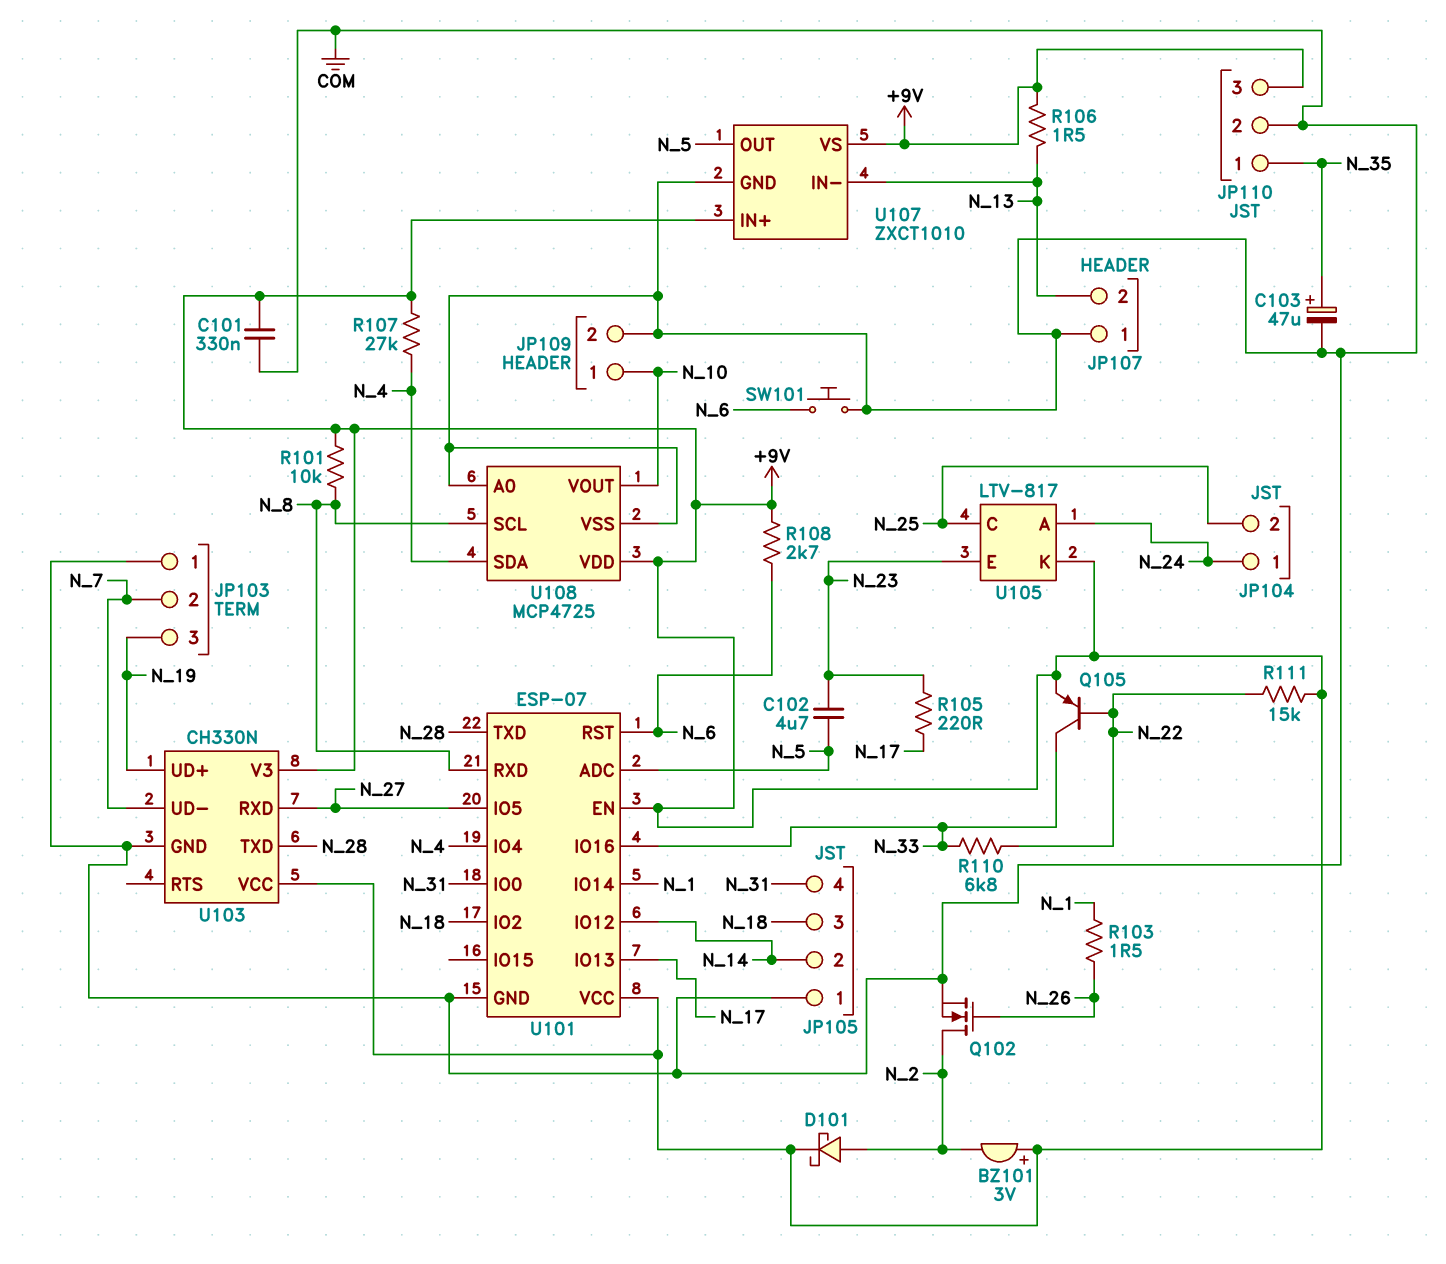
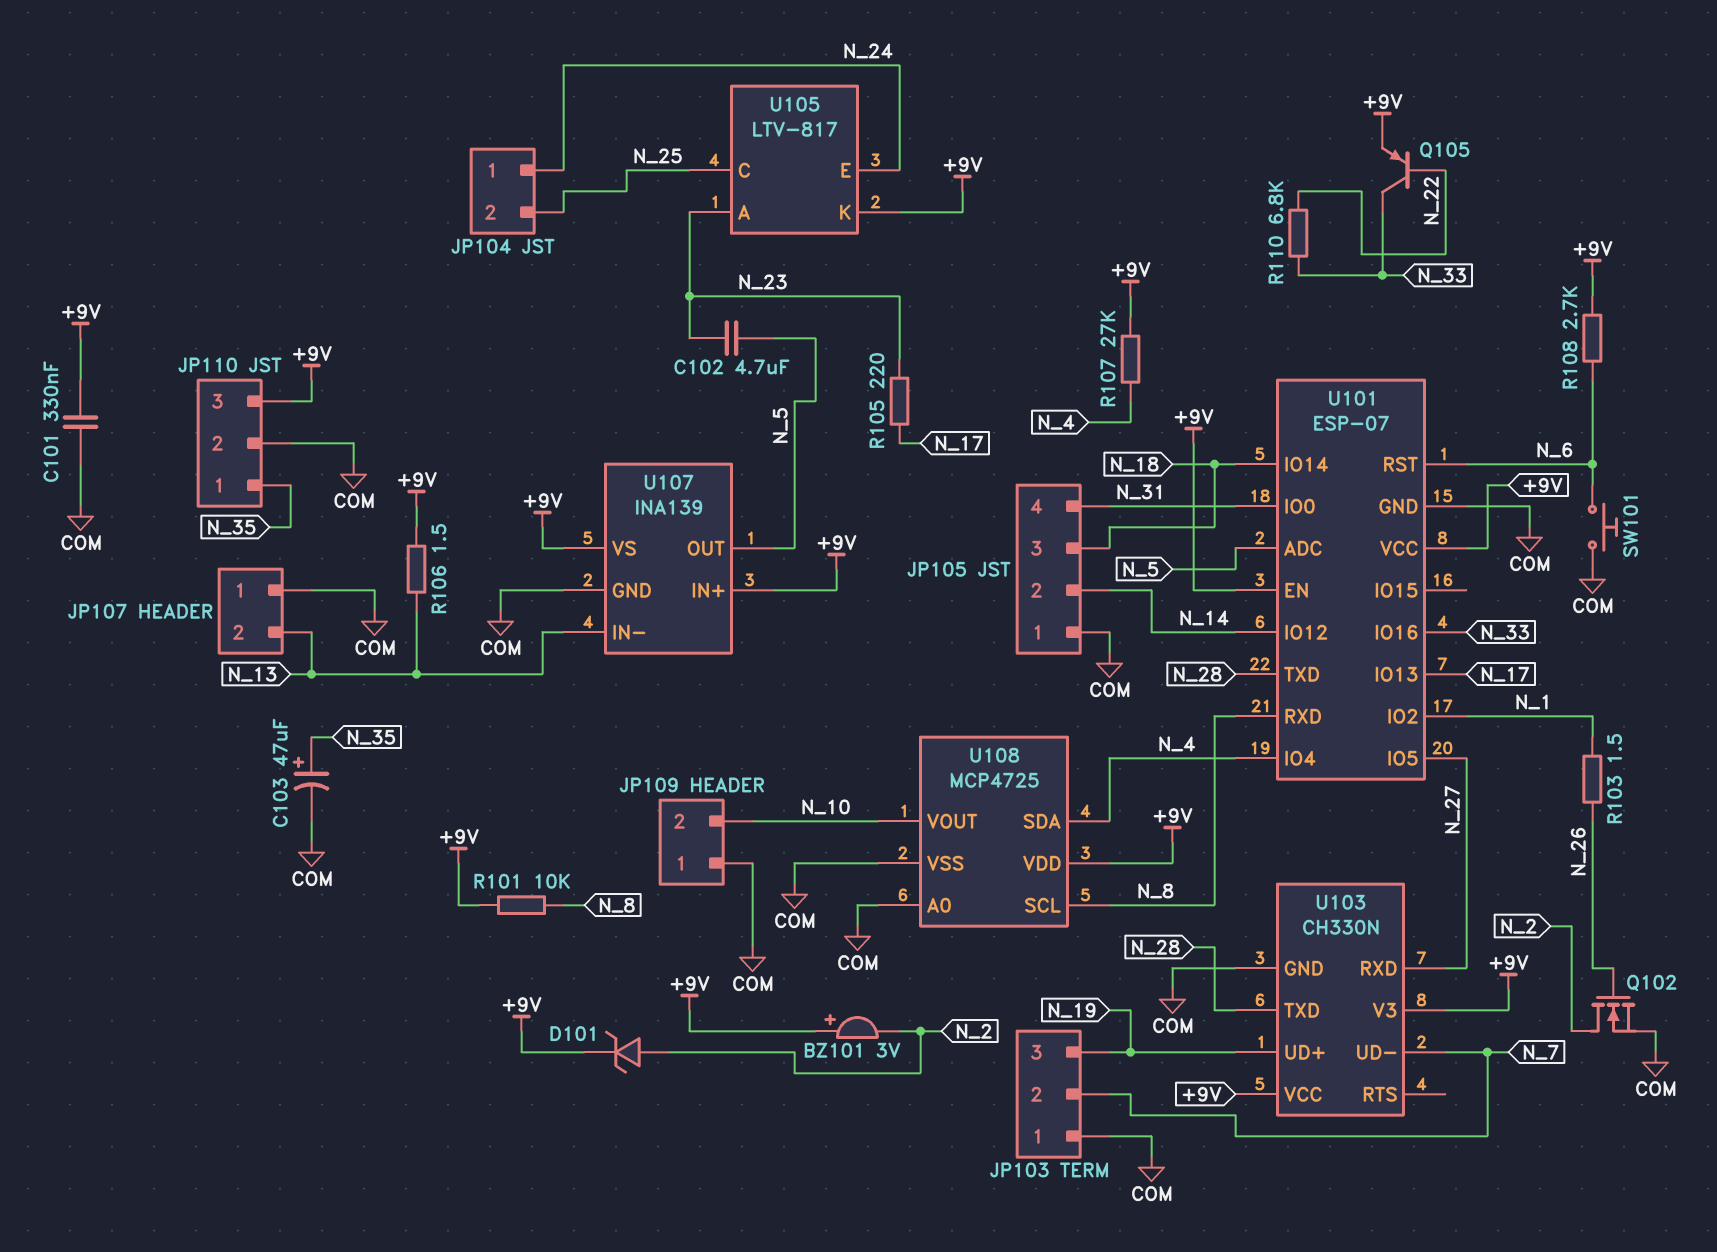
D101: schottky (A N_2, K +9V) -> zener (A N_2, K +9V)
JP109 pin 1: N_10 -> COM
JP109 pin 2: COM -> N_10
R111: 15k (+9V, N_22) -> none
U101 pin IO2: N_18 -> N_1
U101 pin IO14: N_1 -> N_18
U105 pin A: N_24 -> N_23
U105 pin E: N_23 -> N_24
U107: ZXCT1010 -> INA139

